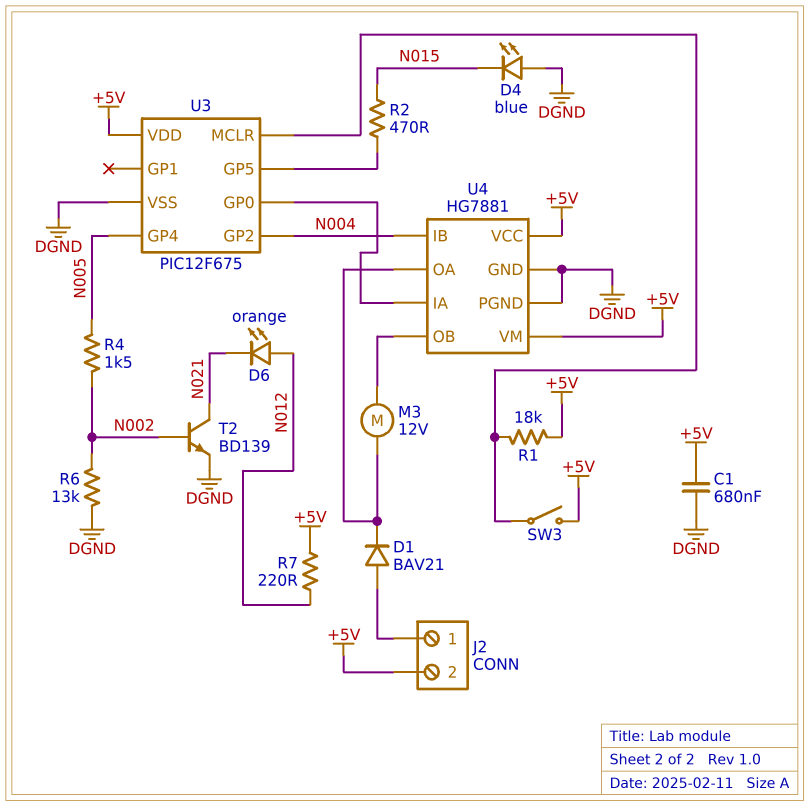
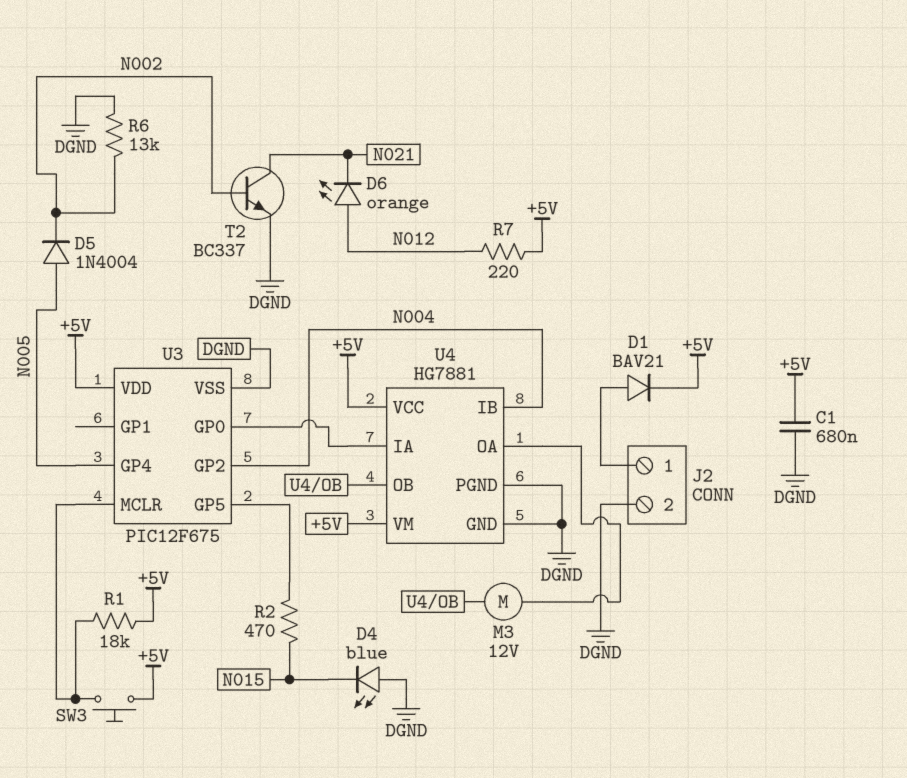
D1: diode BAV21 (A J2/1, K U4/OA) -> diode BAV21 (A J2/1, K +5V)
D5: none -> diode 1N4004 (A N005, K N002)
J2 pin 2: +5V -> DGND
R4: 1.5k (N002, N005) -> none
SW3: switch (+5V, U3/MCLR) -> button (+5V, U3/MCLR)
T2: NPN BD139 (B N002, C N021, E DGND) -> NPN BC337 (B N002, C N021, E DGND)

